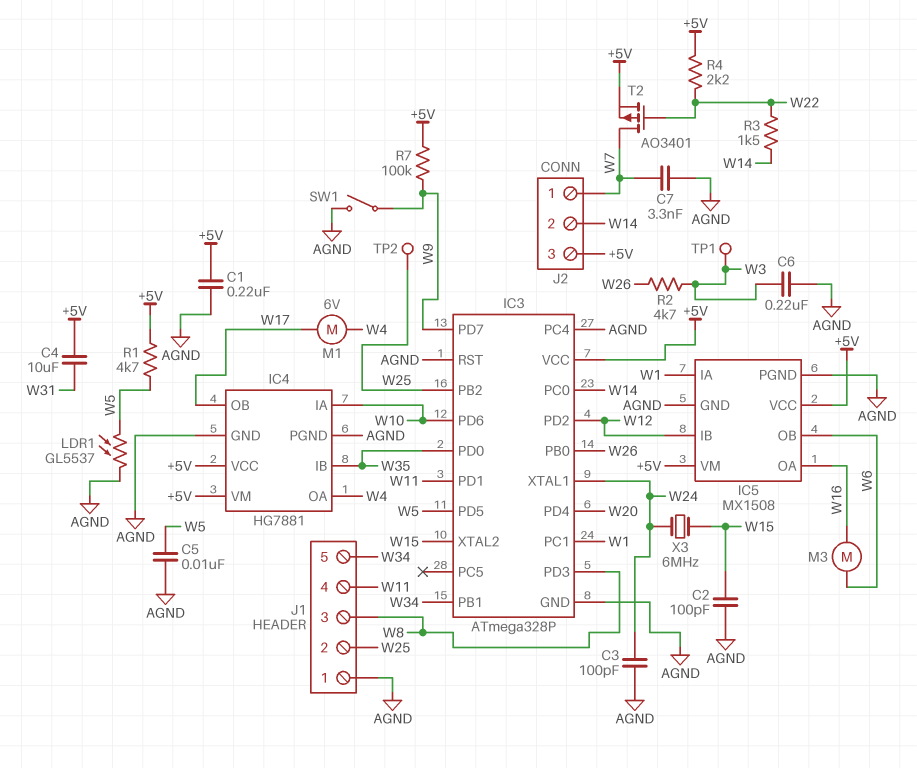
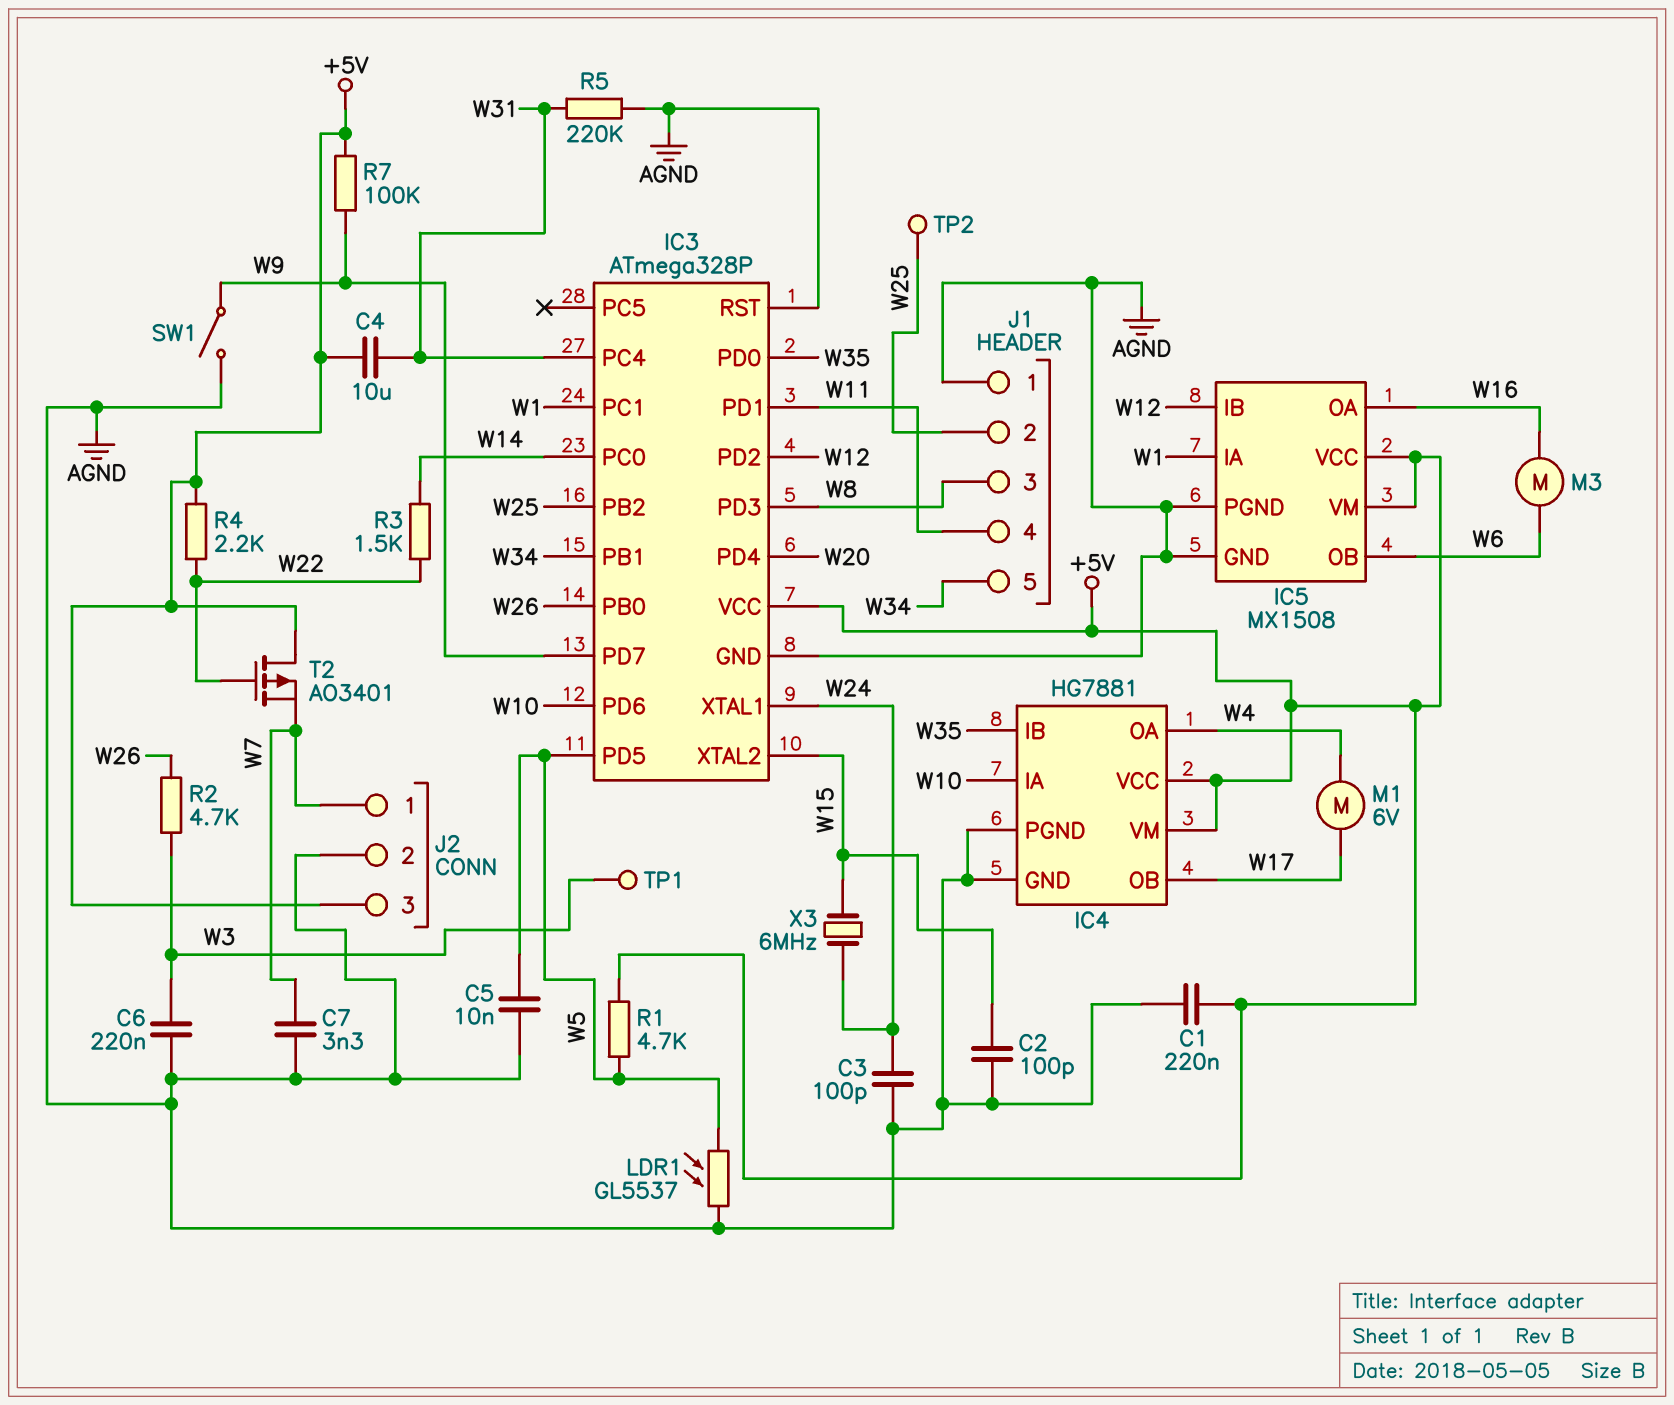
IC3 pin PC4: AGND -> W31
J2 pin 2: W14 -> AGND
R5: none -> 220k (AGND, W31)
T2: PMOS AO3401 (G W22, D W7, S +5V) -> PMOS AO3401 (G W22, D +5V, S W7)

